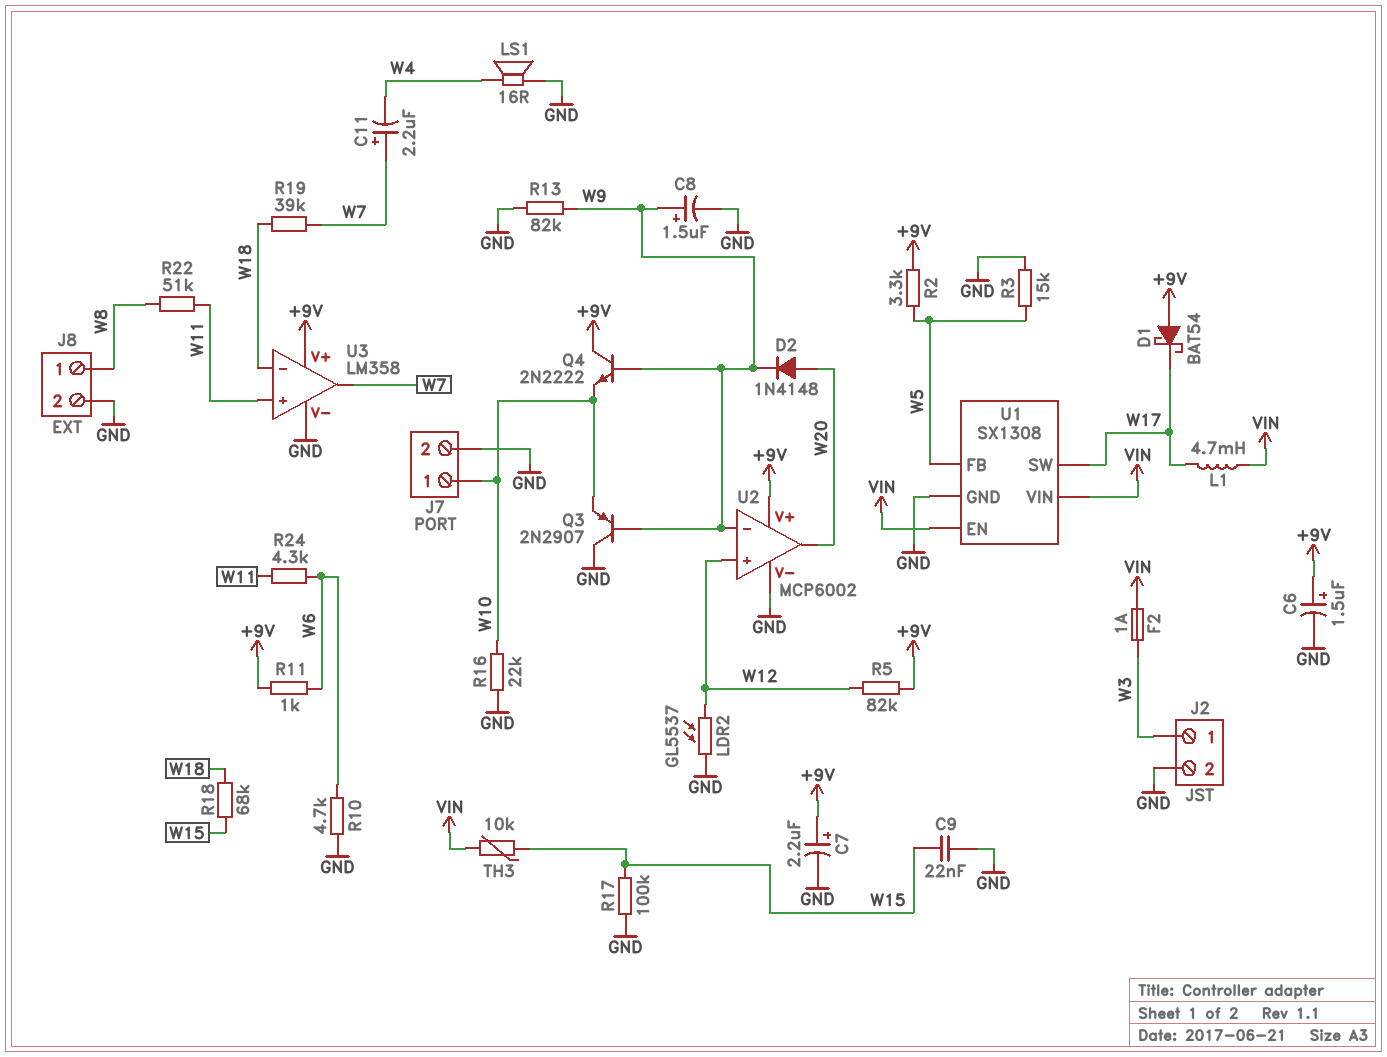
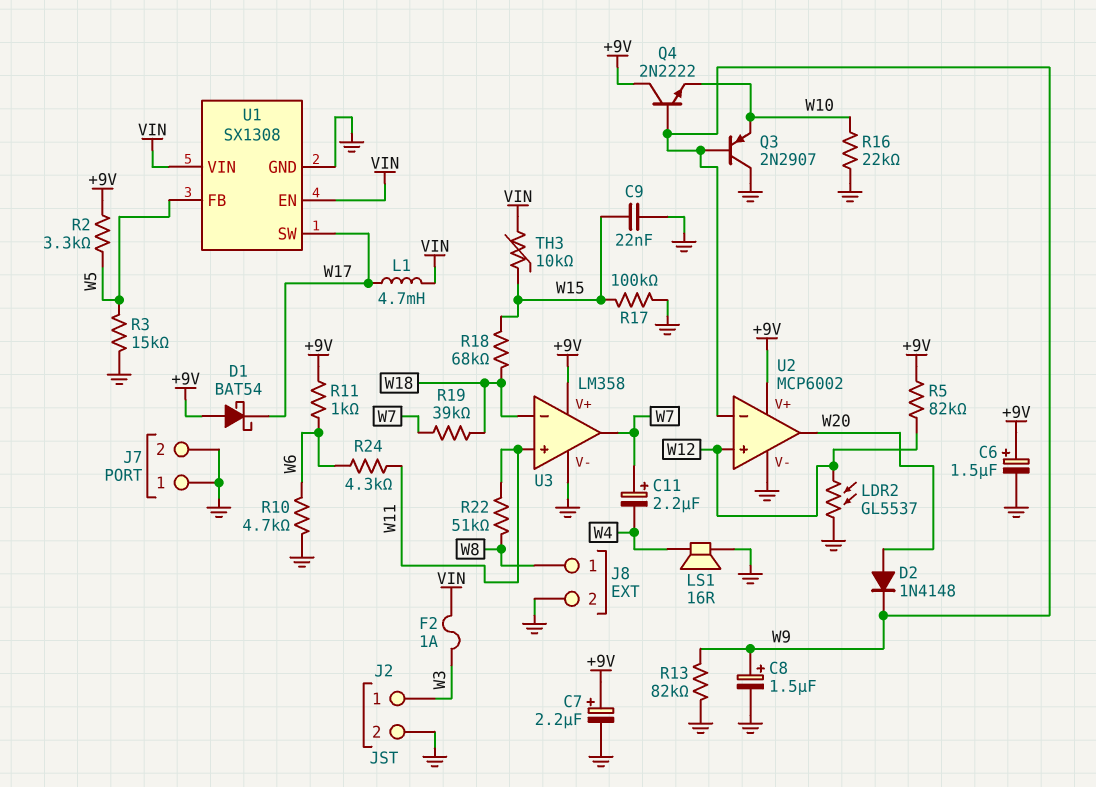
J7 pin 1: W10 -> GND

